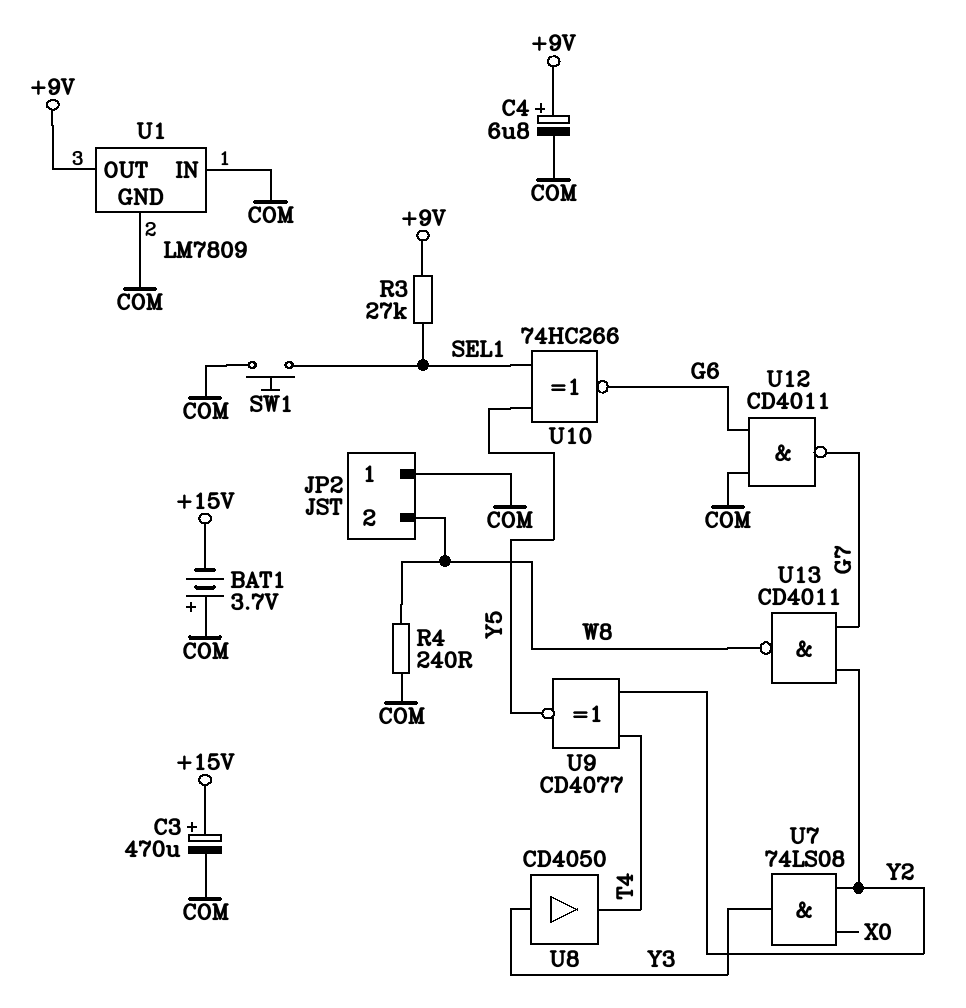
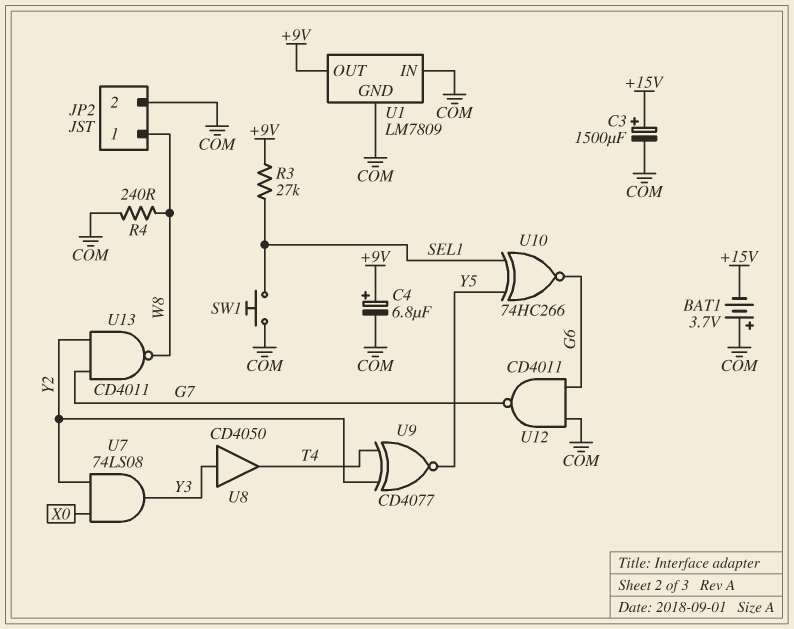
C3: 470uF (plus +15V, minus COM) -> 1500uF (plus +15V, minus COM)
JP2 pin 1: COM -> W8
JP2 pin 2: W8 -> COM

